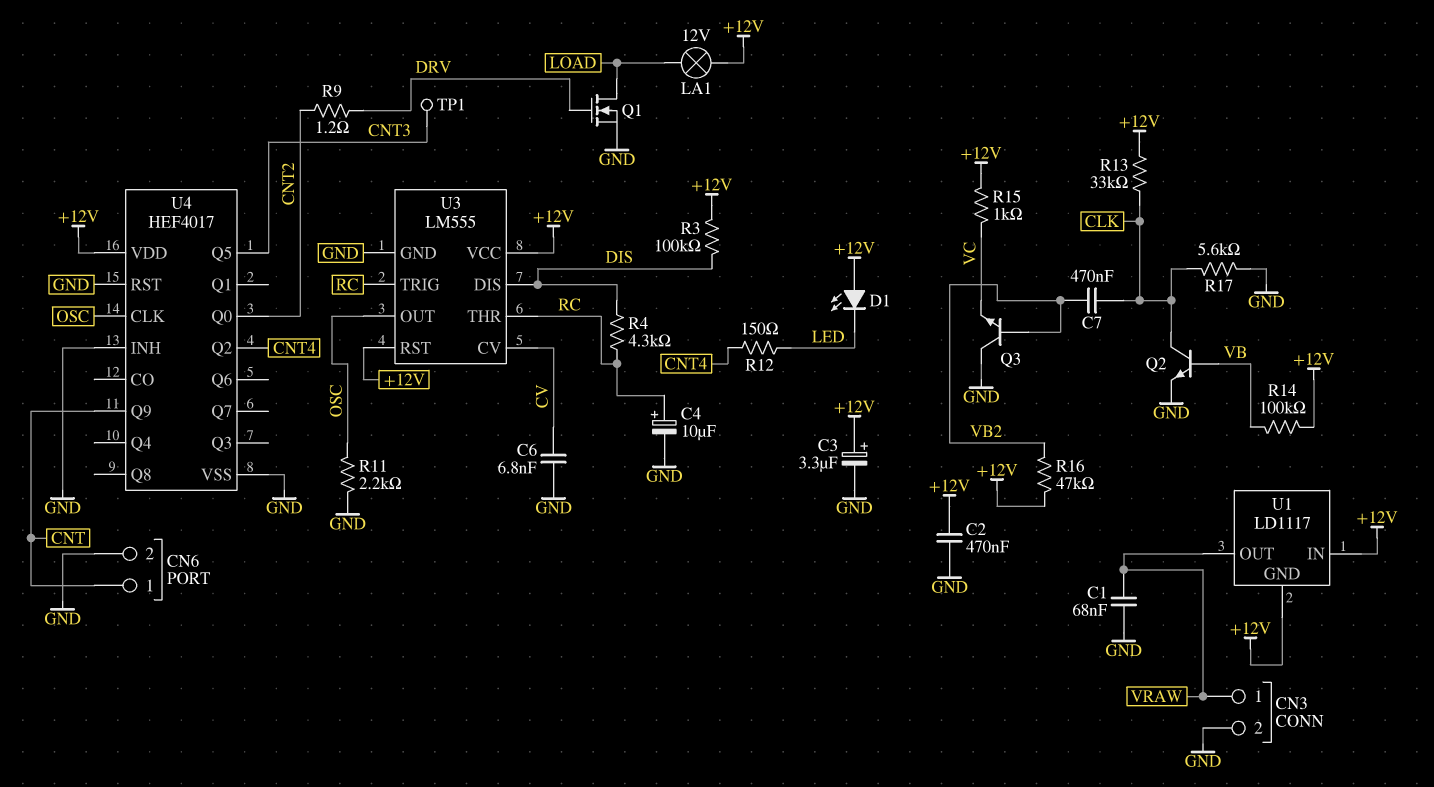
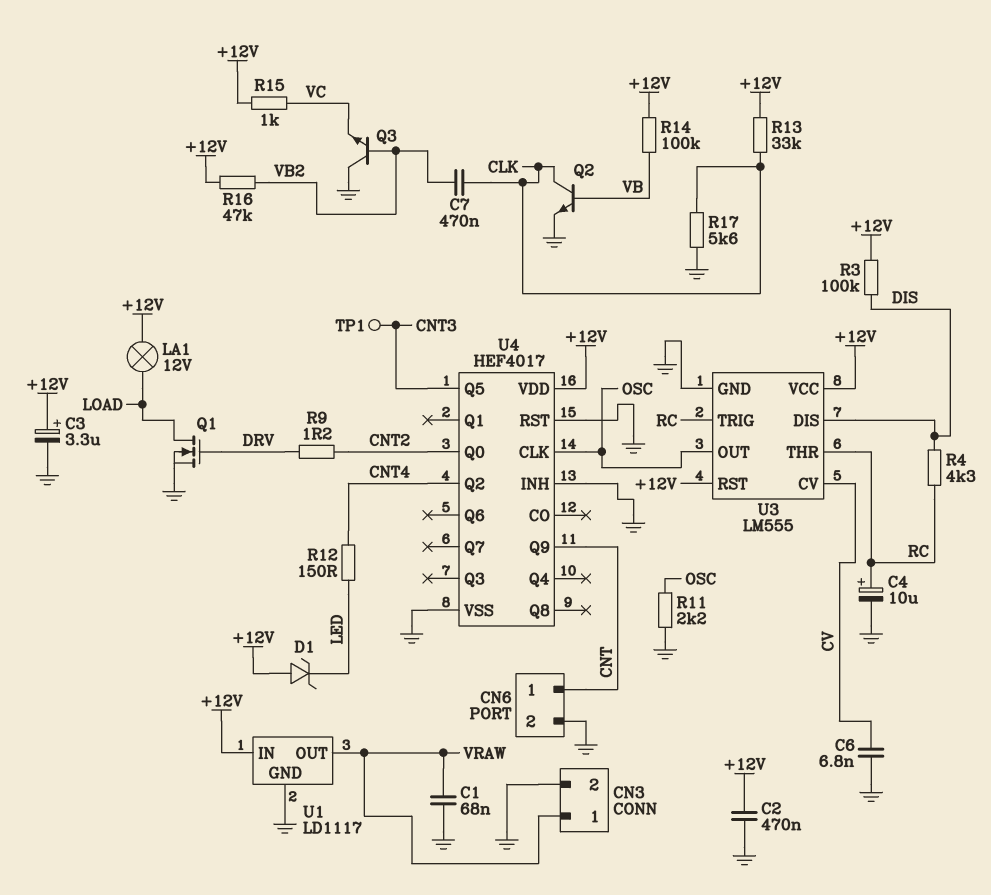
D1: LED (A +12V, K LED) -> zener (A +12V, K LED)
U1 pin GND: +12V -> GND

